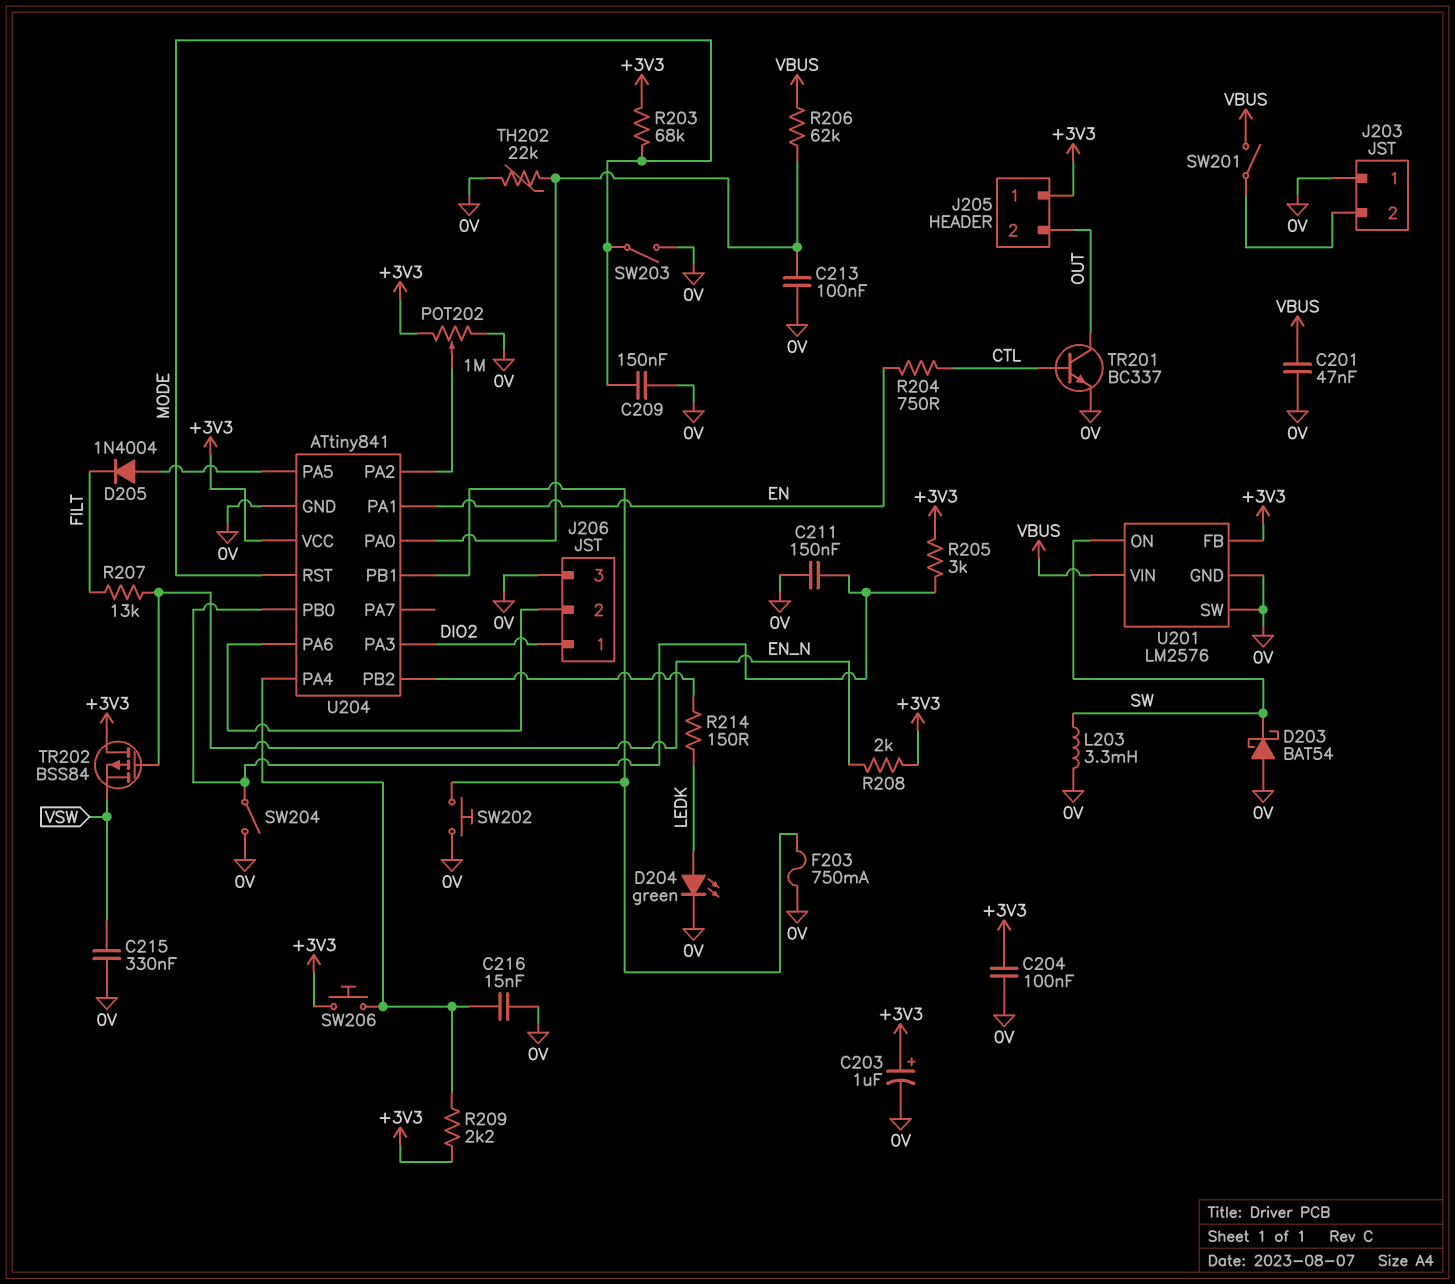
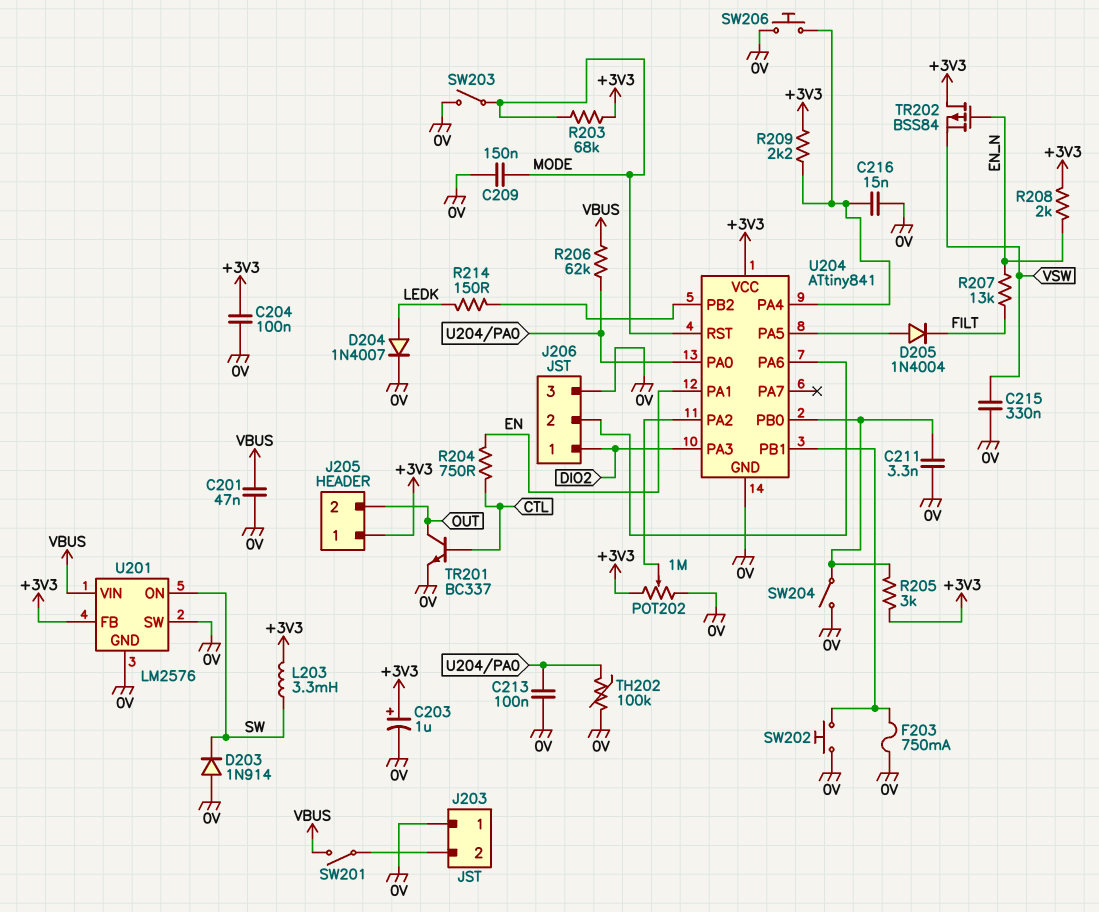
C211: 150nF (0V, U204/PB0) -> 3.3nF (0V, U204/PB0)
D203: schottky BAT54 (A 0V, K SW) -> diode 1N914 (A 0V, K SW)
D204: LED green (A LEDK, K 0V) -> diode 1N4007 (A LEDK, K 0V)
L203: 3.3mH (0V, SW) -> 3.3mH (+3V3, SW)
SW206: button (+3V3, U204/PA4) -> button (0V, U204/PA4)
TH202: 22k (0V, U204/PA0) -> 100k (0V, U204/PA0)

